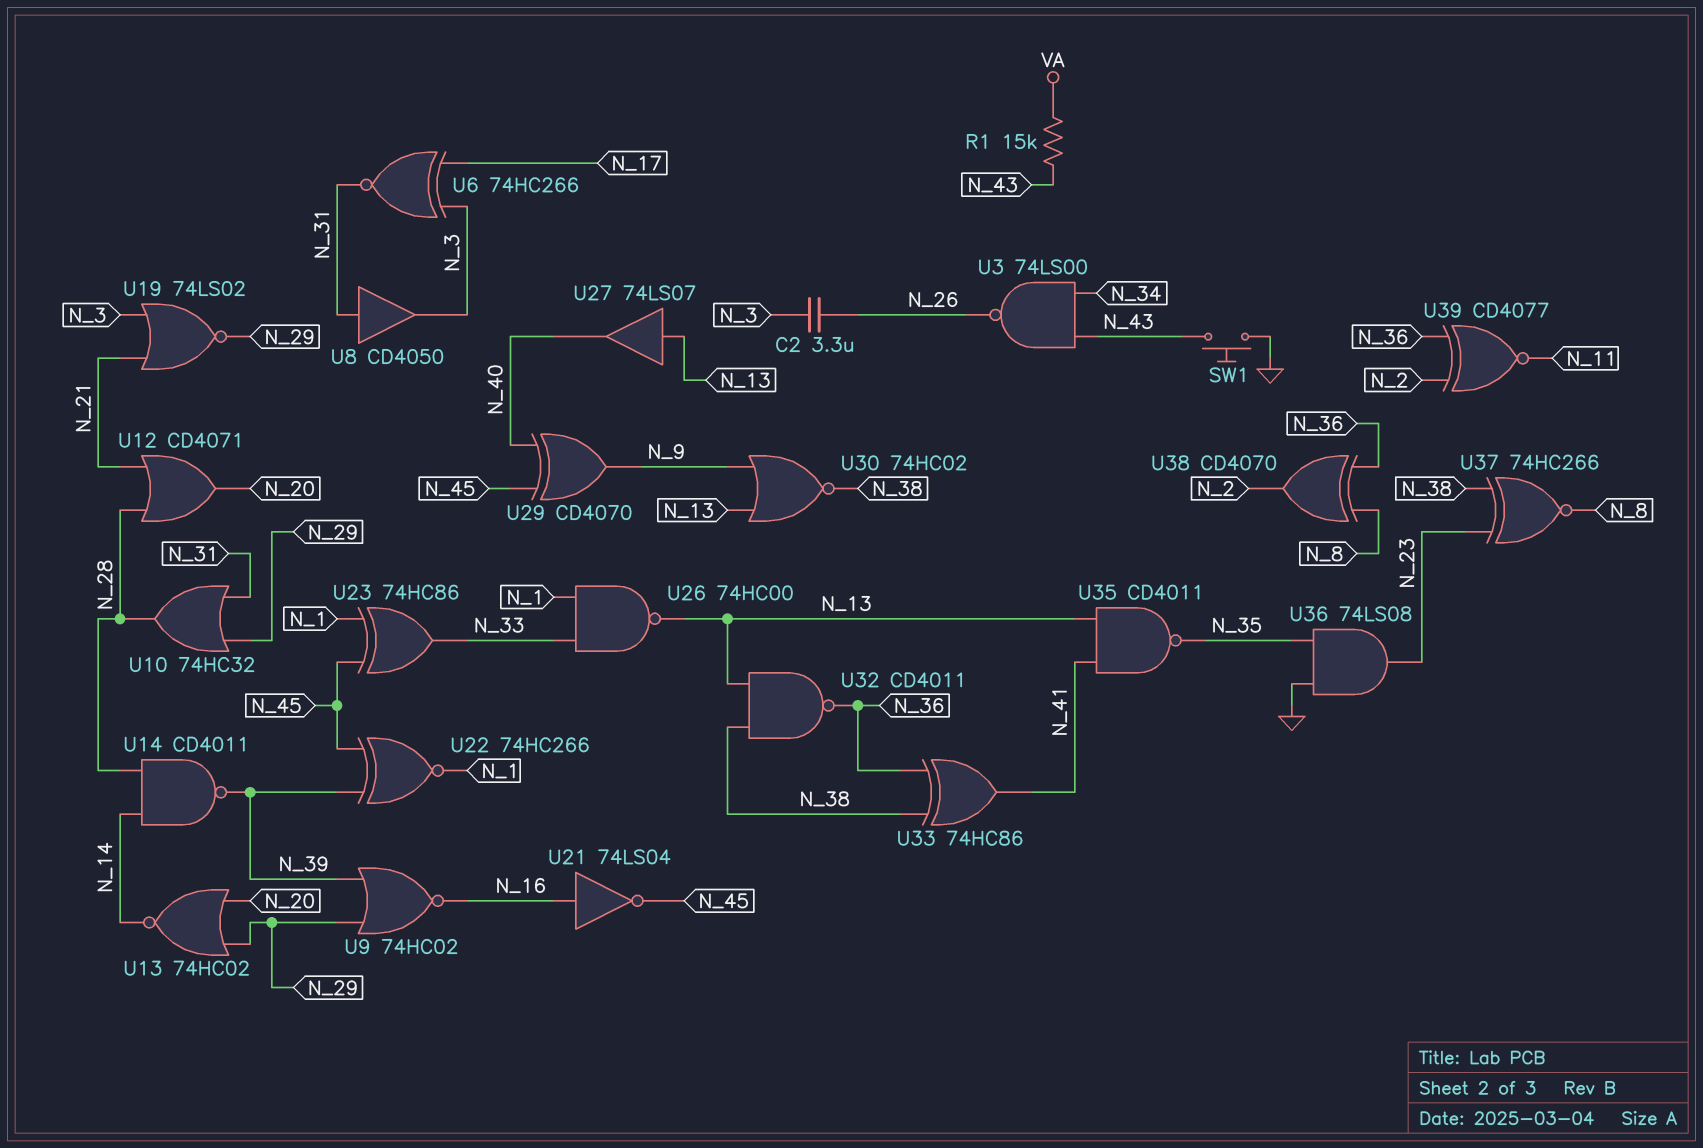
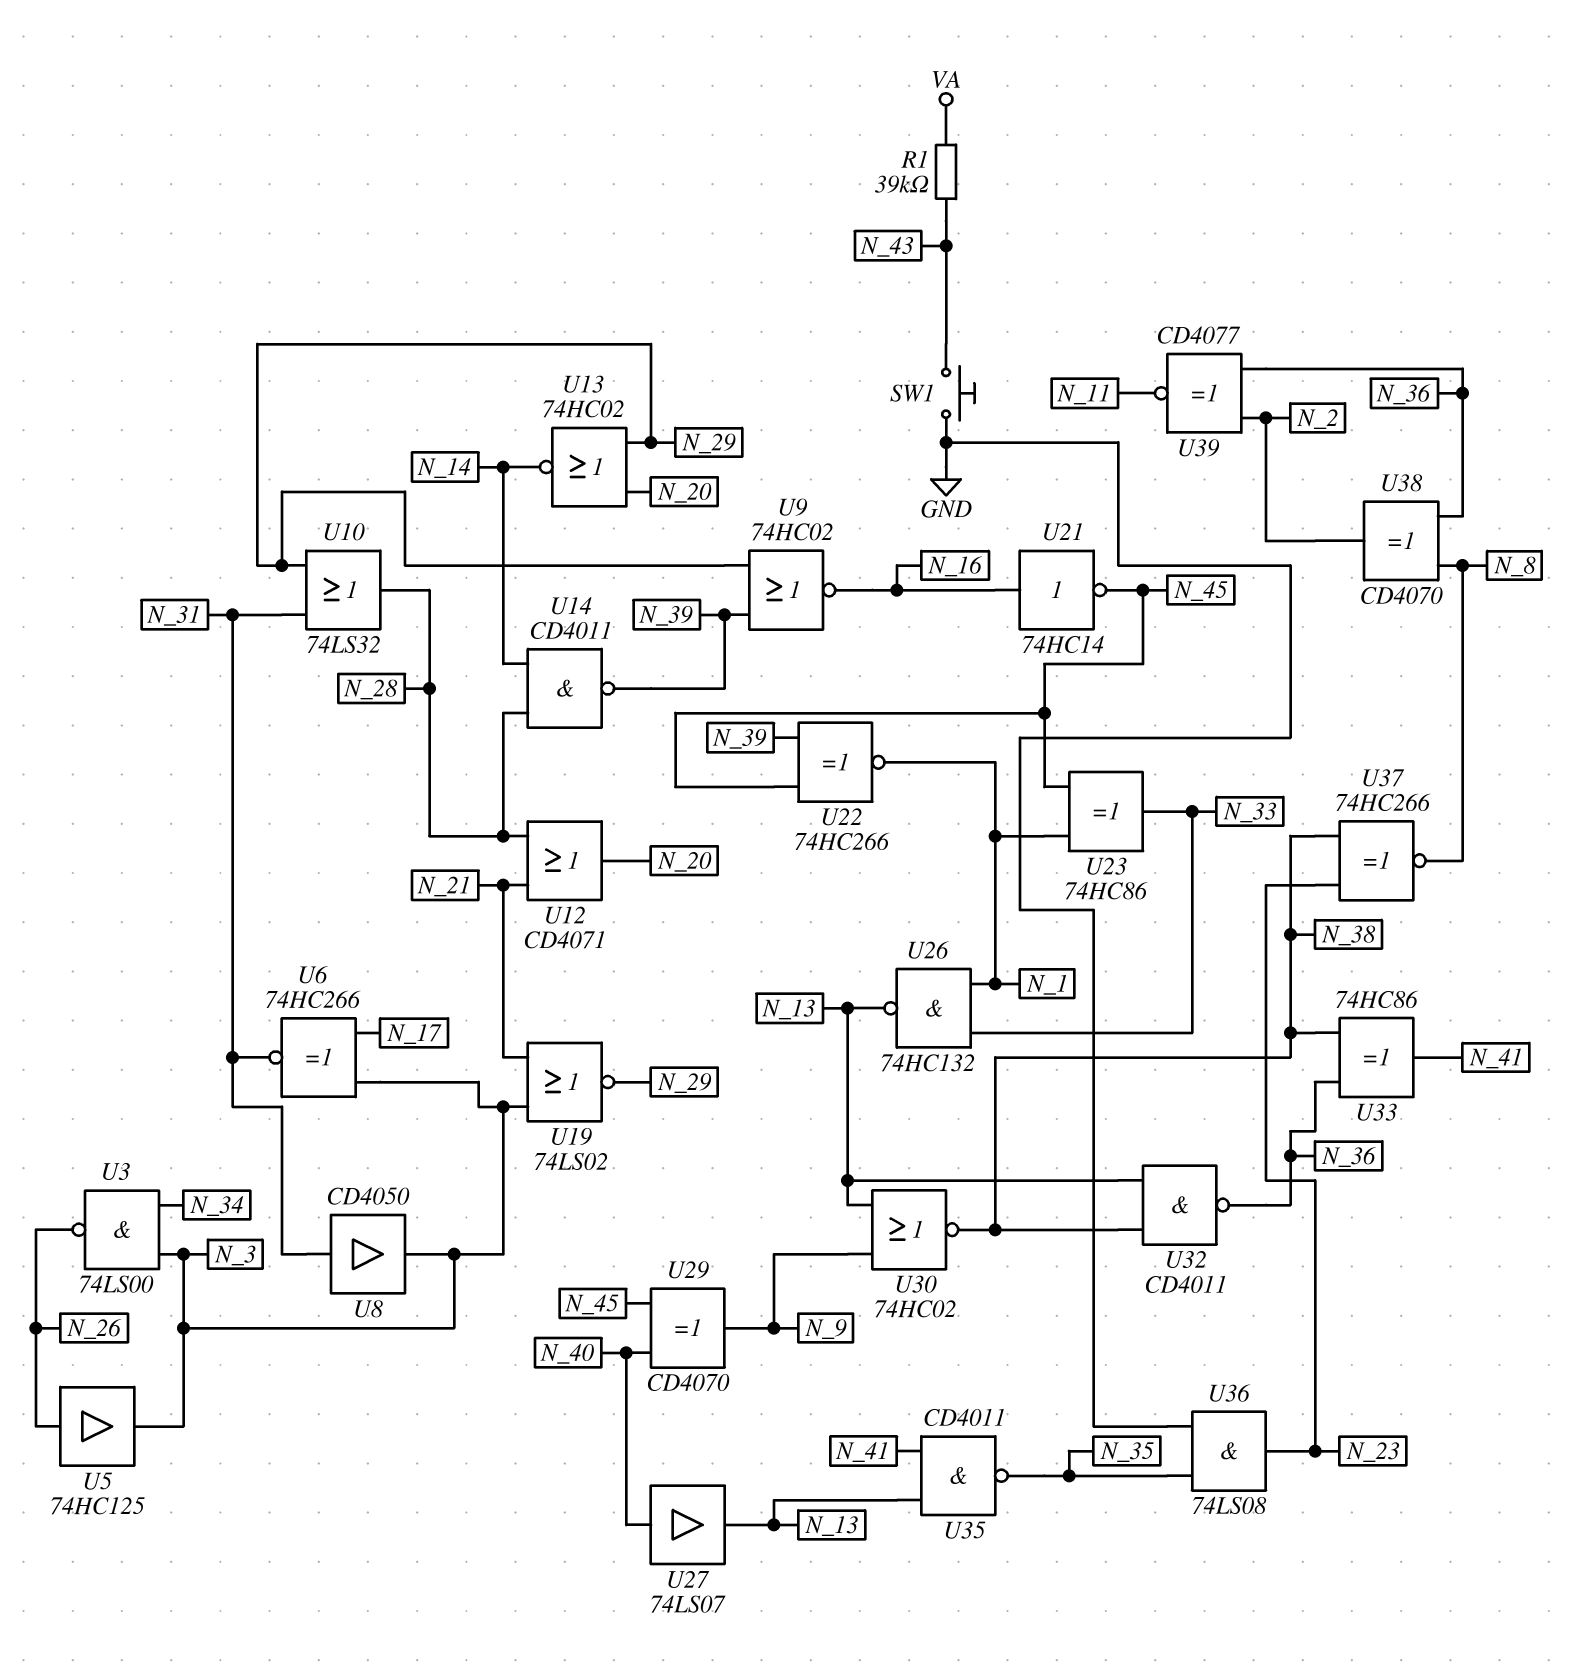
C2: 3.3uF (N_3, N_26) -> none
R1: 15k (N_43, VA) -> 39k (N_43, VA)
U3: NAND 74LS00 (in N_34, in N_43, out N_26) -> NAND 74LS00 (in N_3, in N_34, out N_26)
U5: none -> buffer 74HC125 (in N_26, out N_3)
U10: OR 74HC32 (in N_29, in N_31, out N_28) -> OR 74LS32 (in N_29, in N_31, out N_28)
U21: NOT 74LS04 (in N_16, out N_45) -> NOT 74HC14 (in N_16, out N_45)
U26: NAND 74HC00 (in N_1, in N_33, out N_13) -> NAND 74HC132 (in N_1, in N_33, out N_13)
U27: buffer 74LS07 (in N_13, out N_40) -> buffer 74LS07 (in N_40, out N_13)

